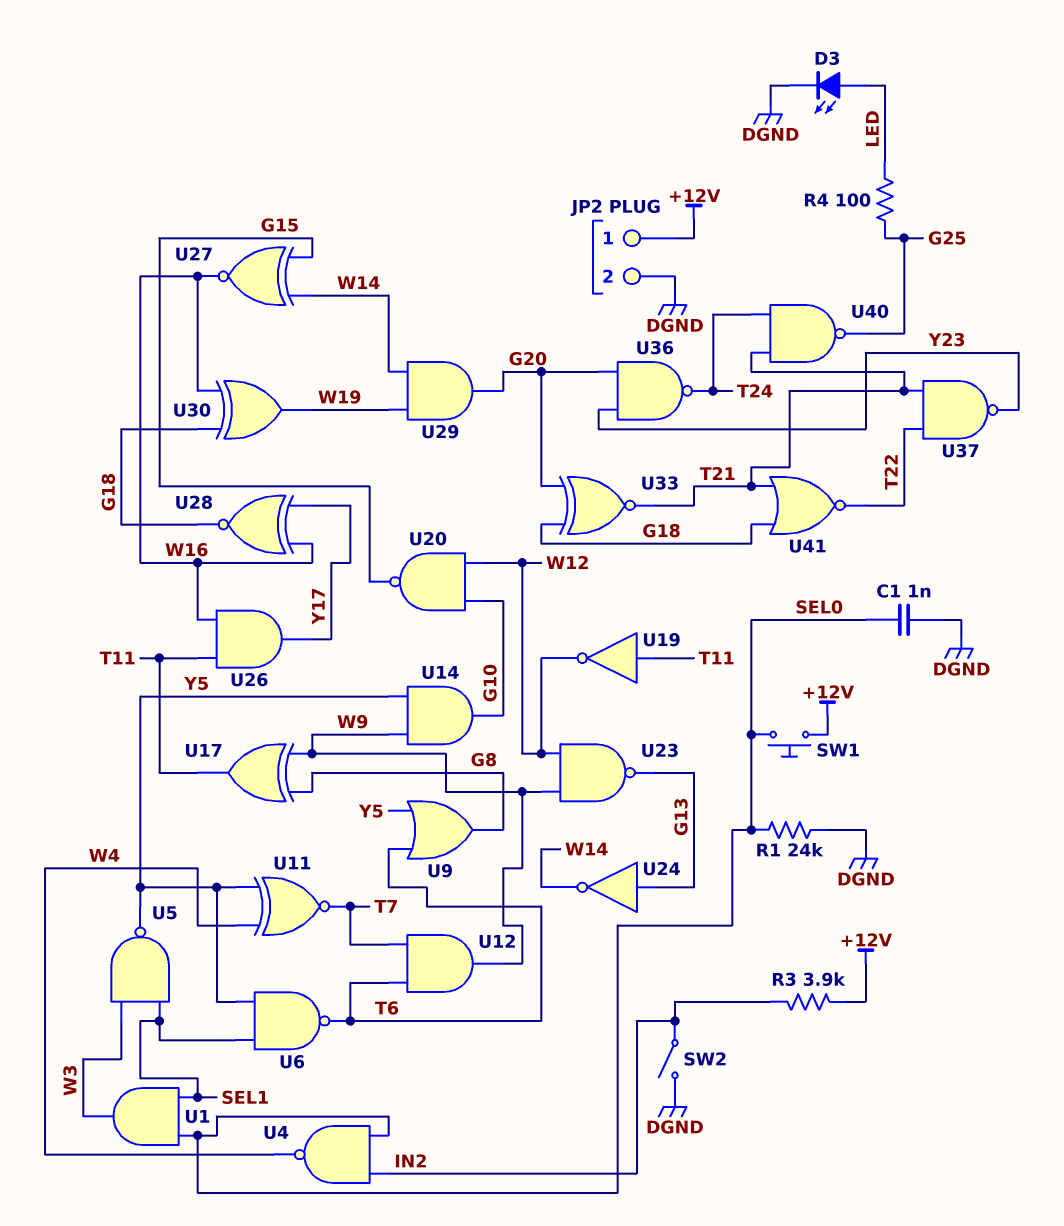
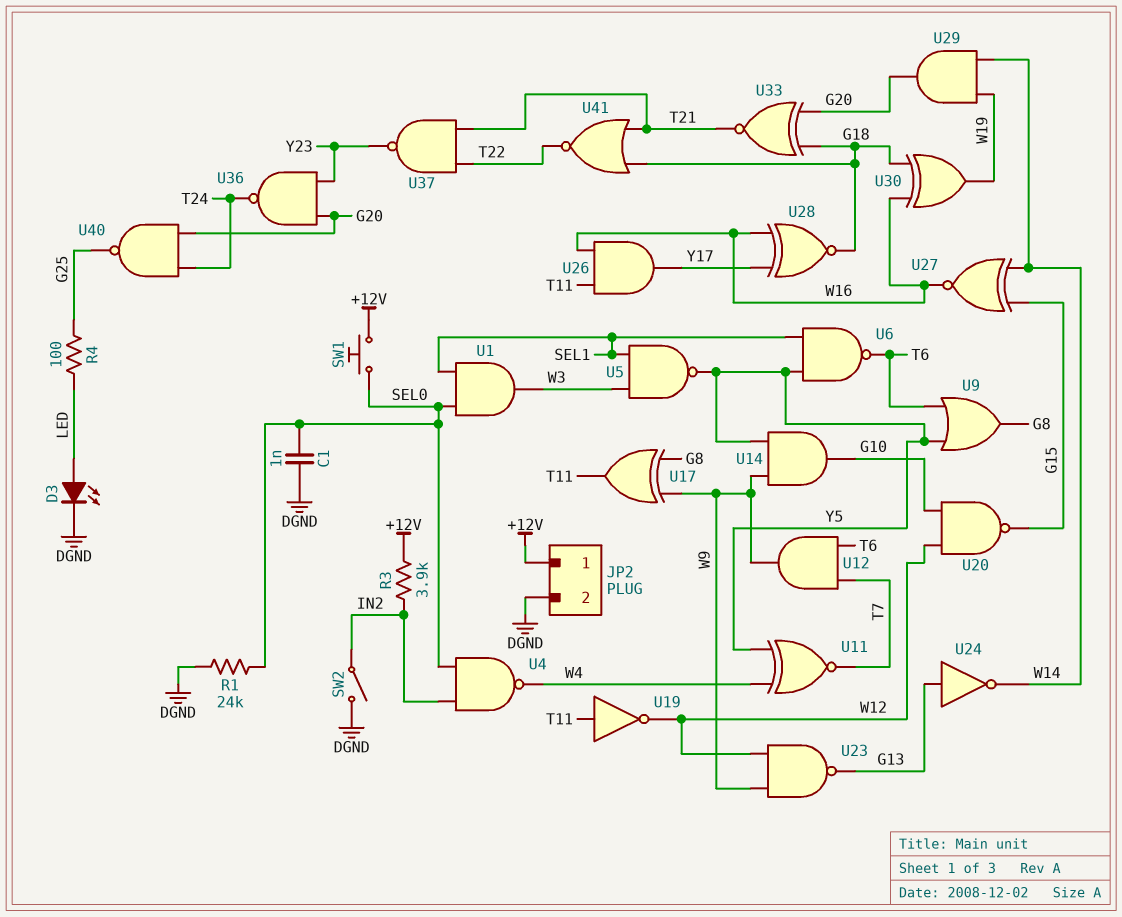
U40: NAND (in T21, in T24, out G25) -> NAND (in G20, in T24, out G25)

